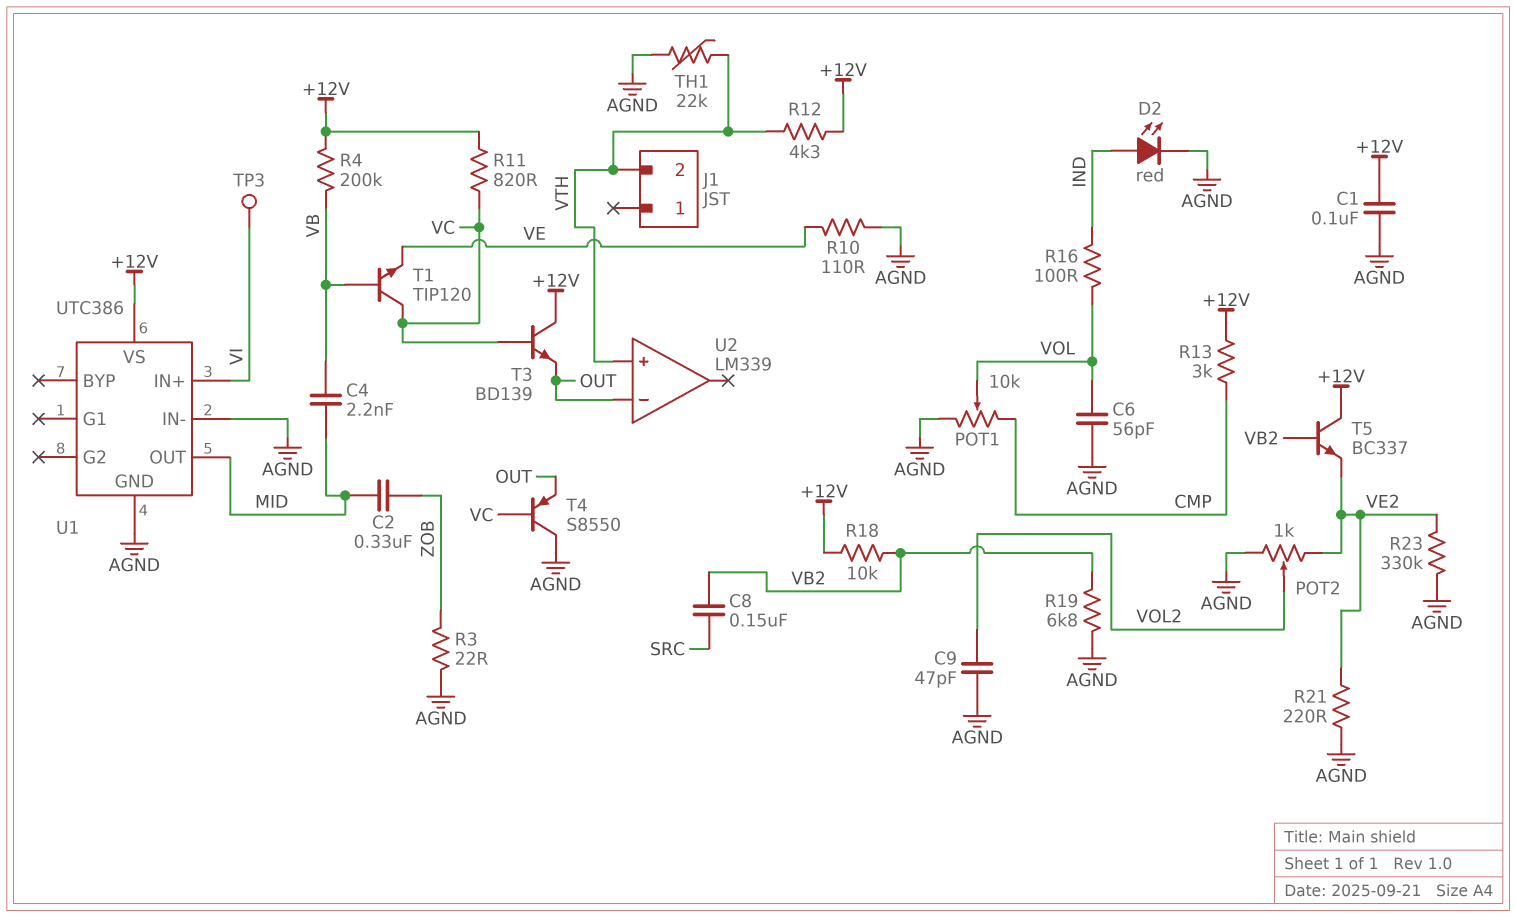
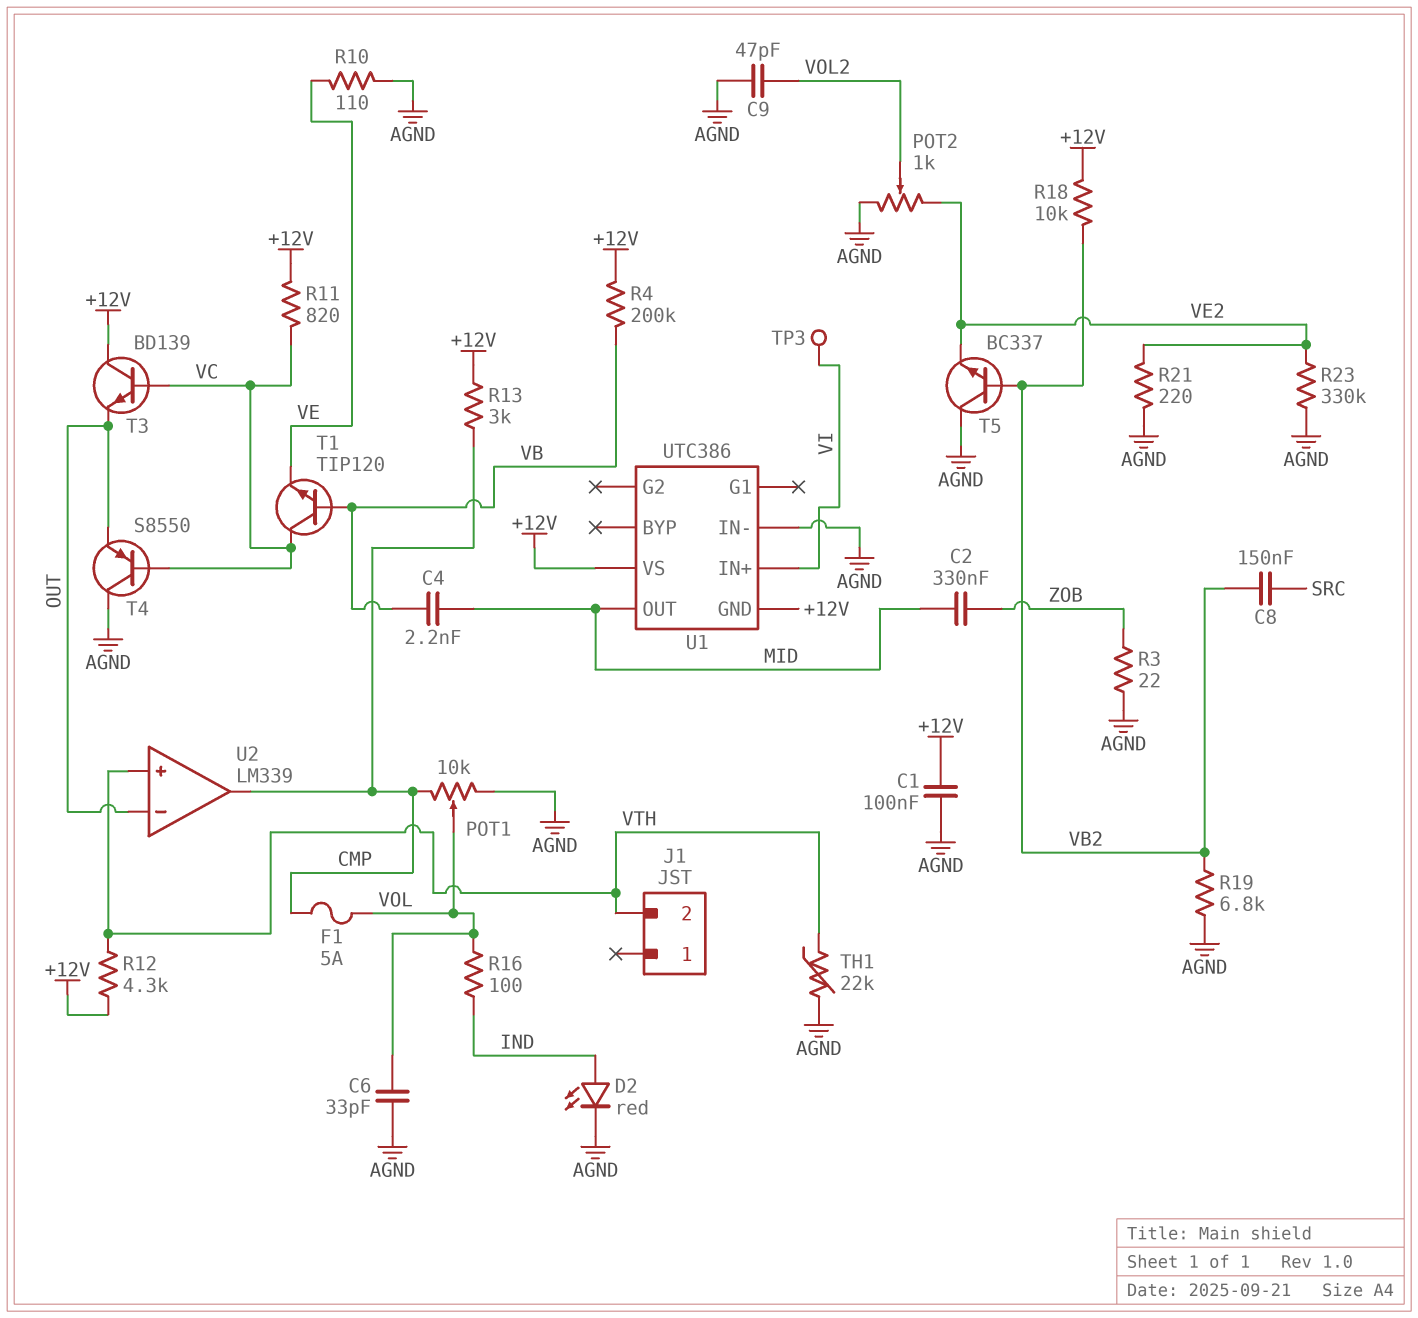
C6: 56pF (AGND, VOL) -> 33pF (AGND, VOL)
F1: none -> 5A (CMP, VOL)
T5: NPN BC337 (B VB2, C +12V, E VE2) -> NPN BC337 (B VB2, C AGND, E VE2)
U1 pin GND: AGND -> +12V
U2 pin out: none -> CMP

